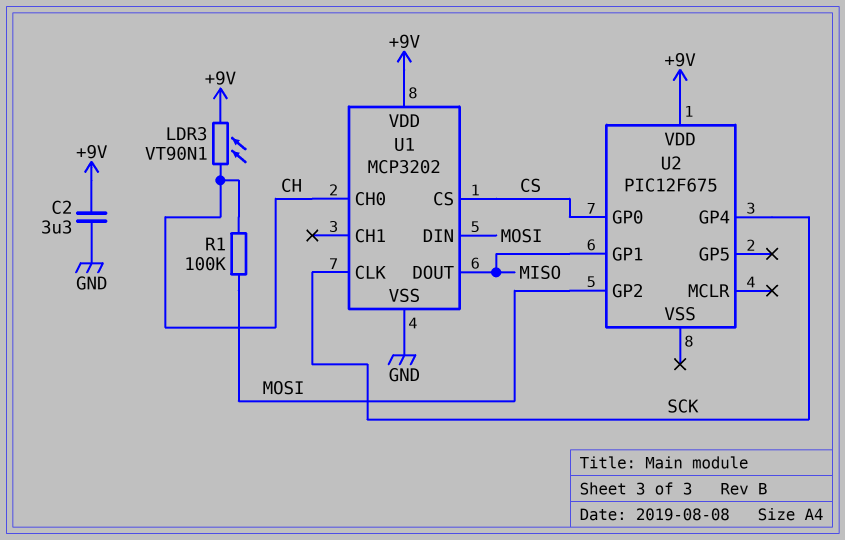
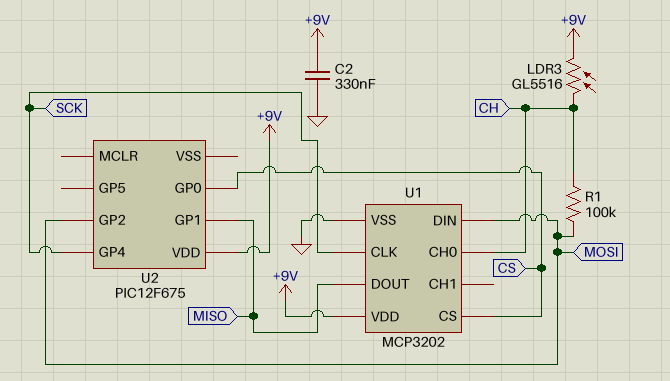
C2: 3.3uF (+9V, GND) -> 330nF (+9V, GND)
LDR3: VT90N1 (+9V, CH) -> GL5516 (+9V, CH)

